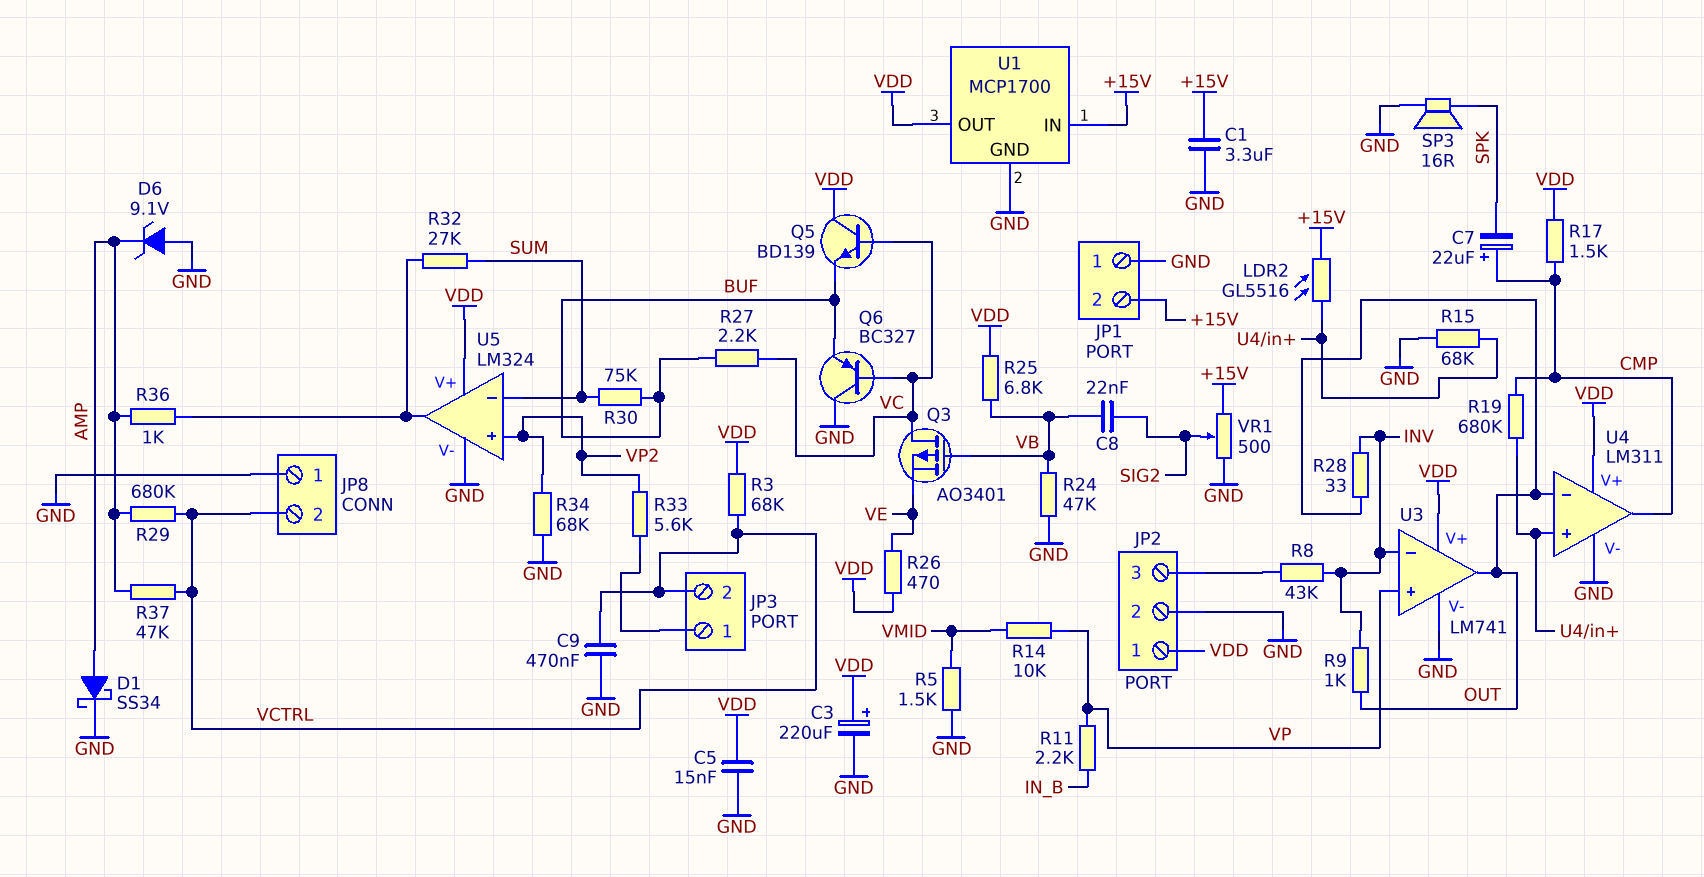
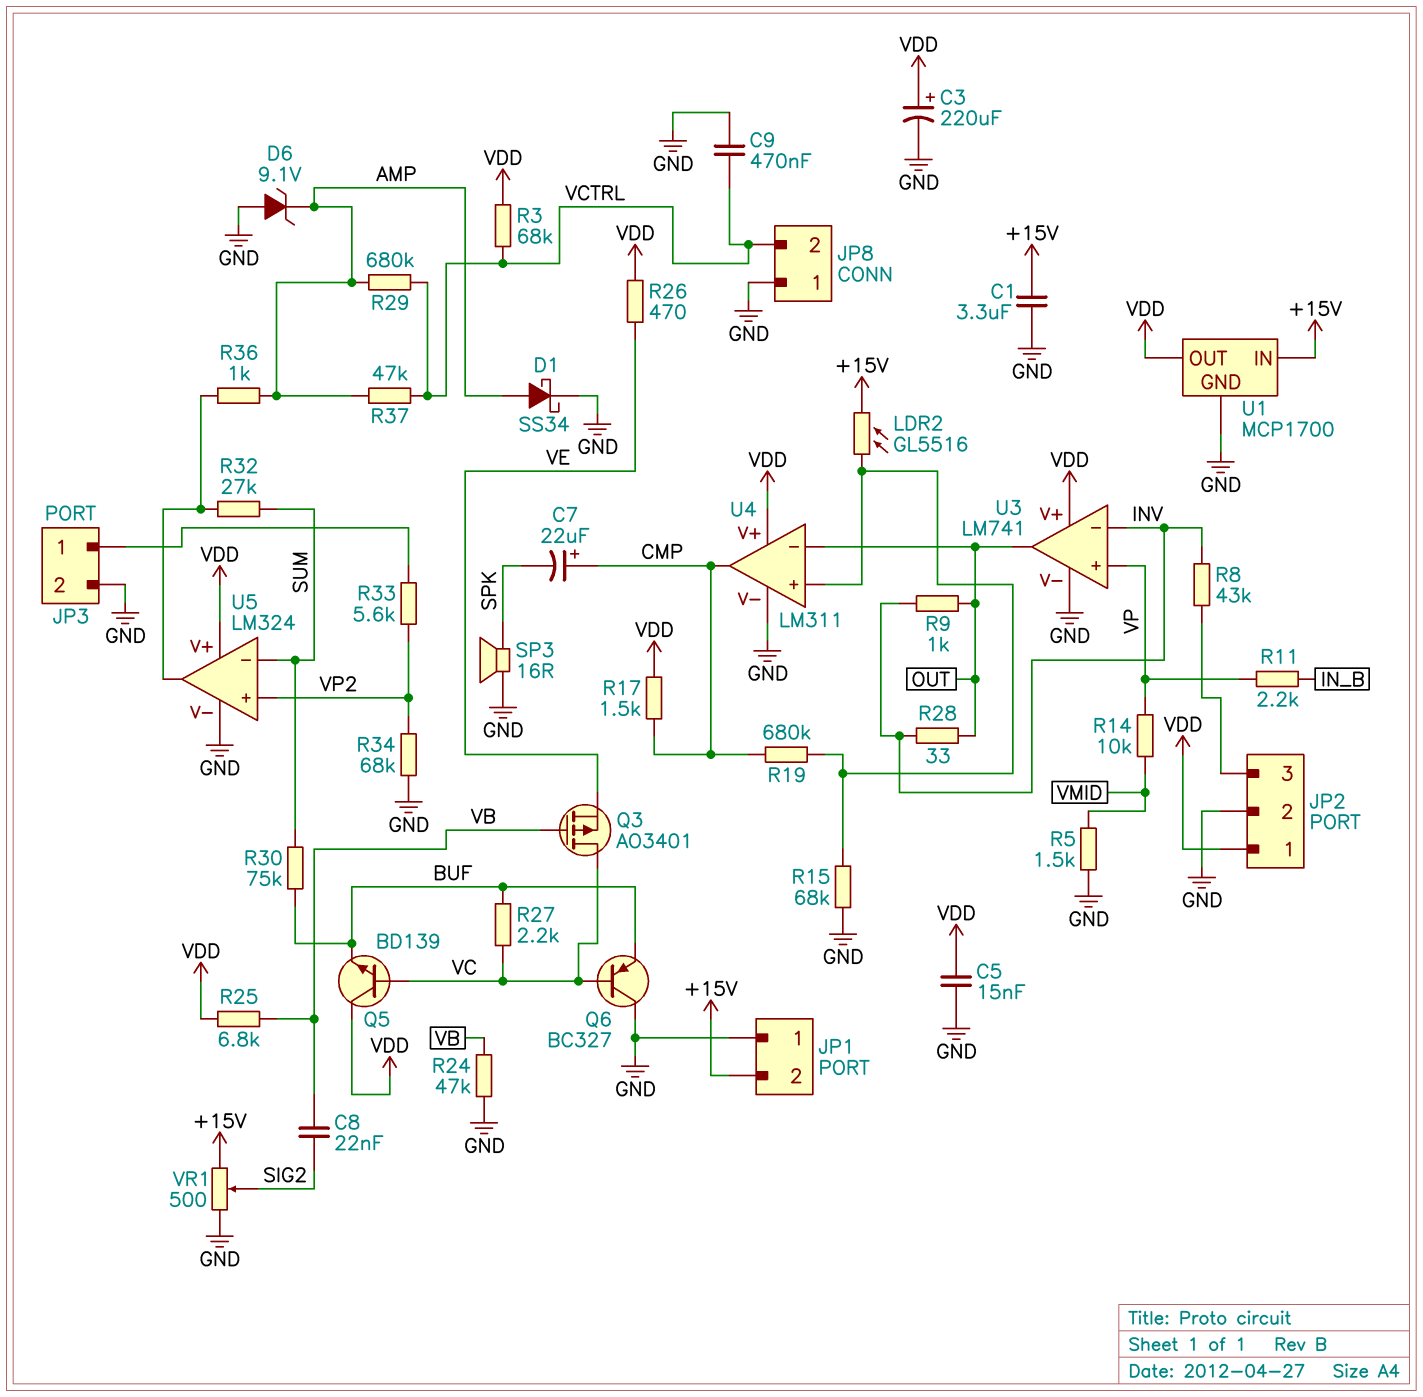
JP3 pin 2: VCTRL -> GND

